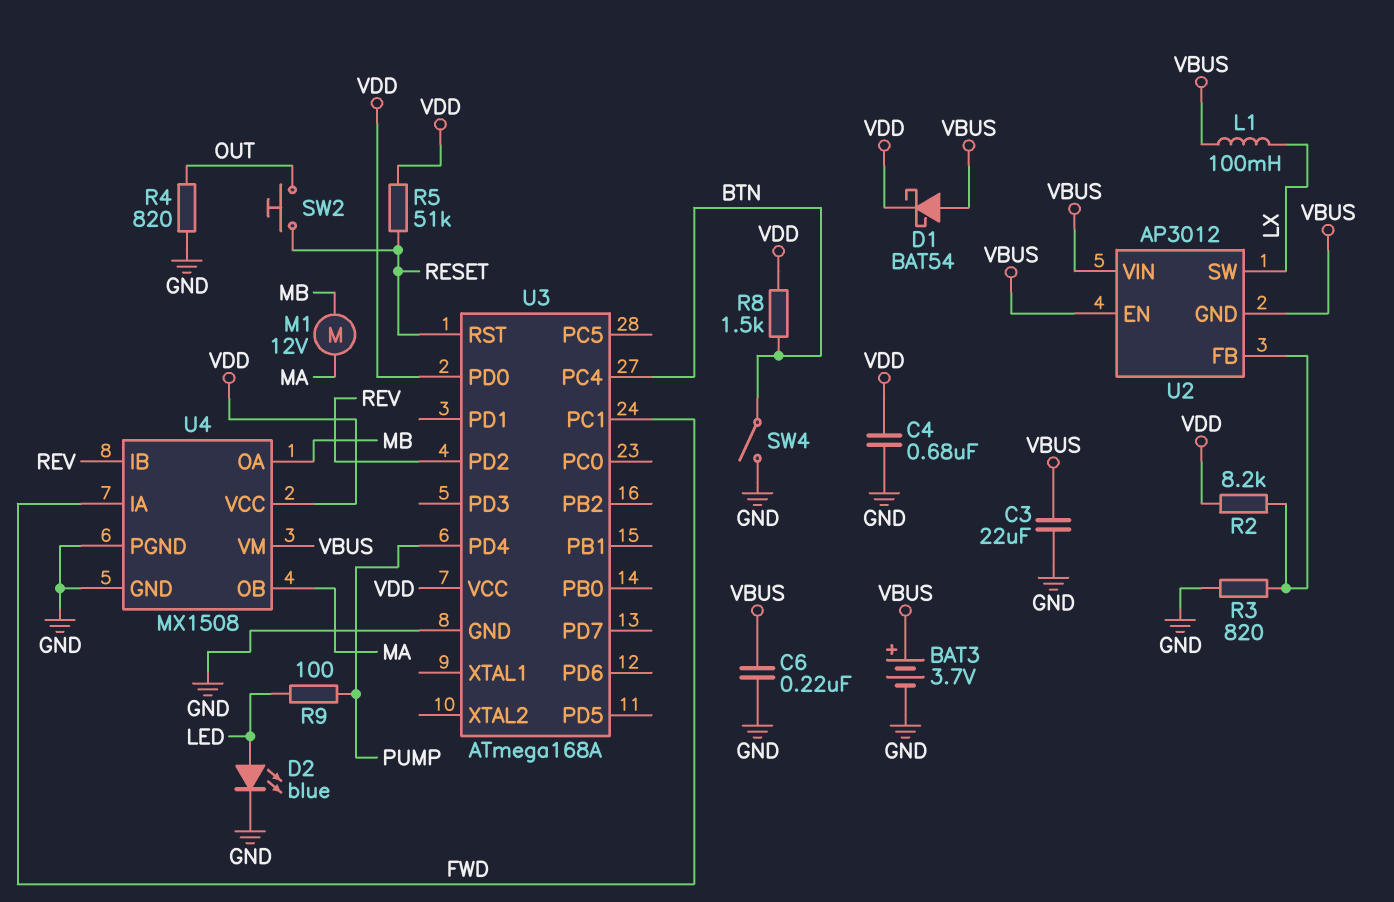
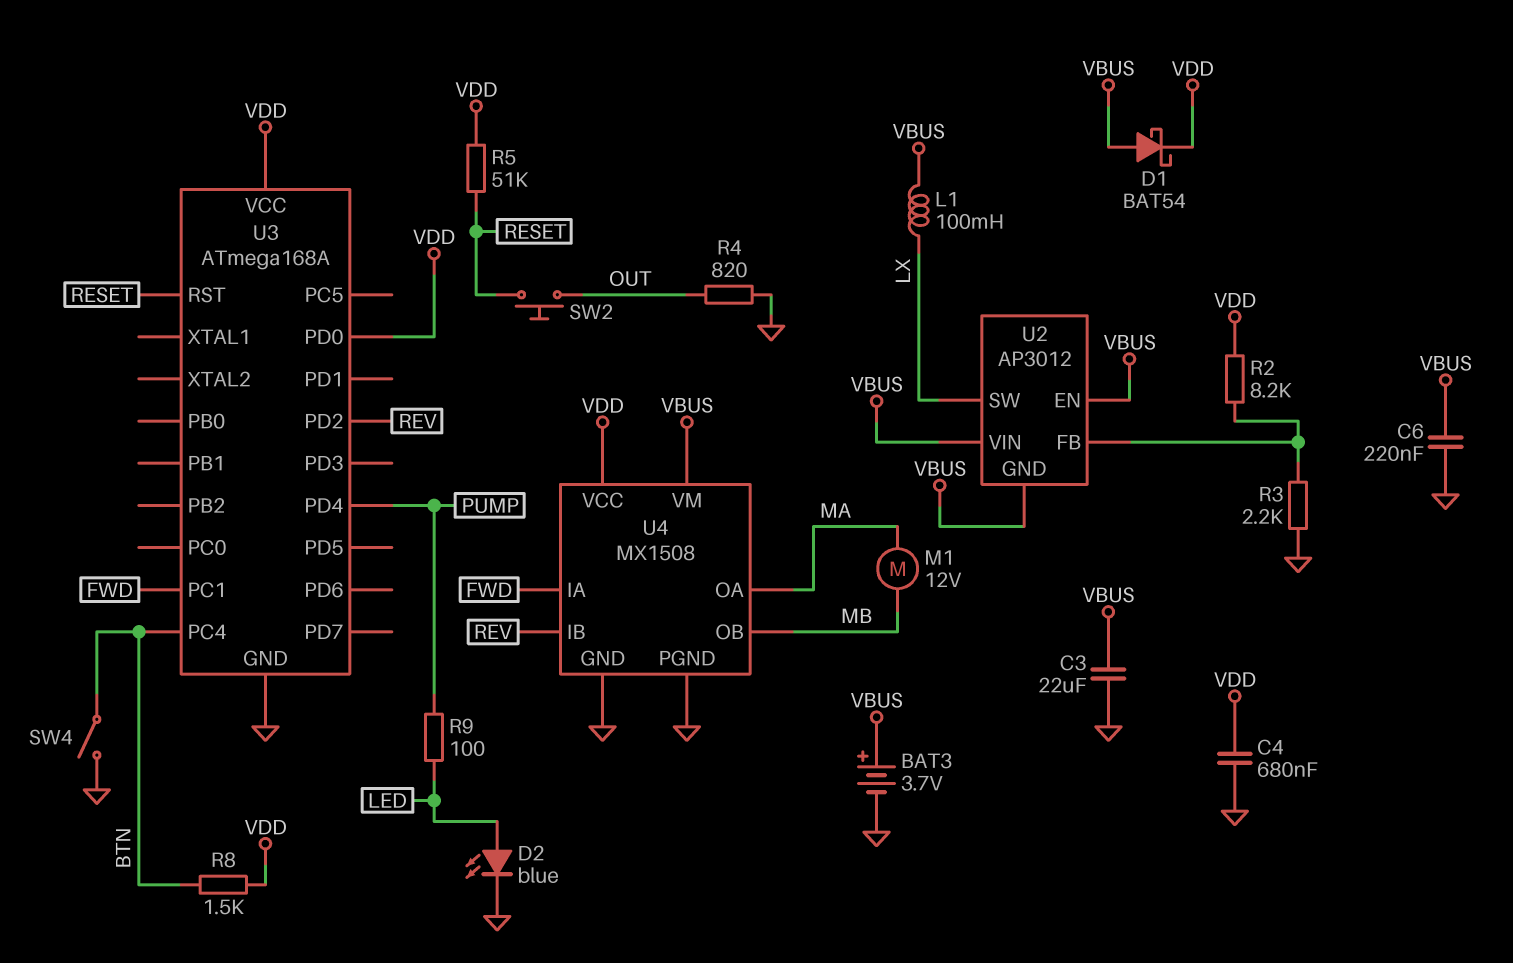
R3: 820 (GND, U2/FB) -> 2.2k (GND, U2/FB)
U4 pin OA: MB -> MA
U4 pin OB: MA -> MB

